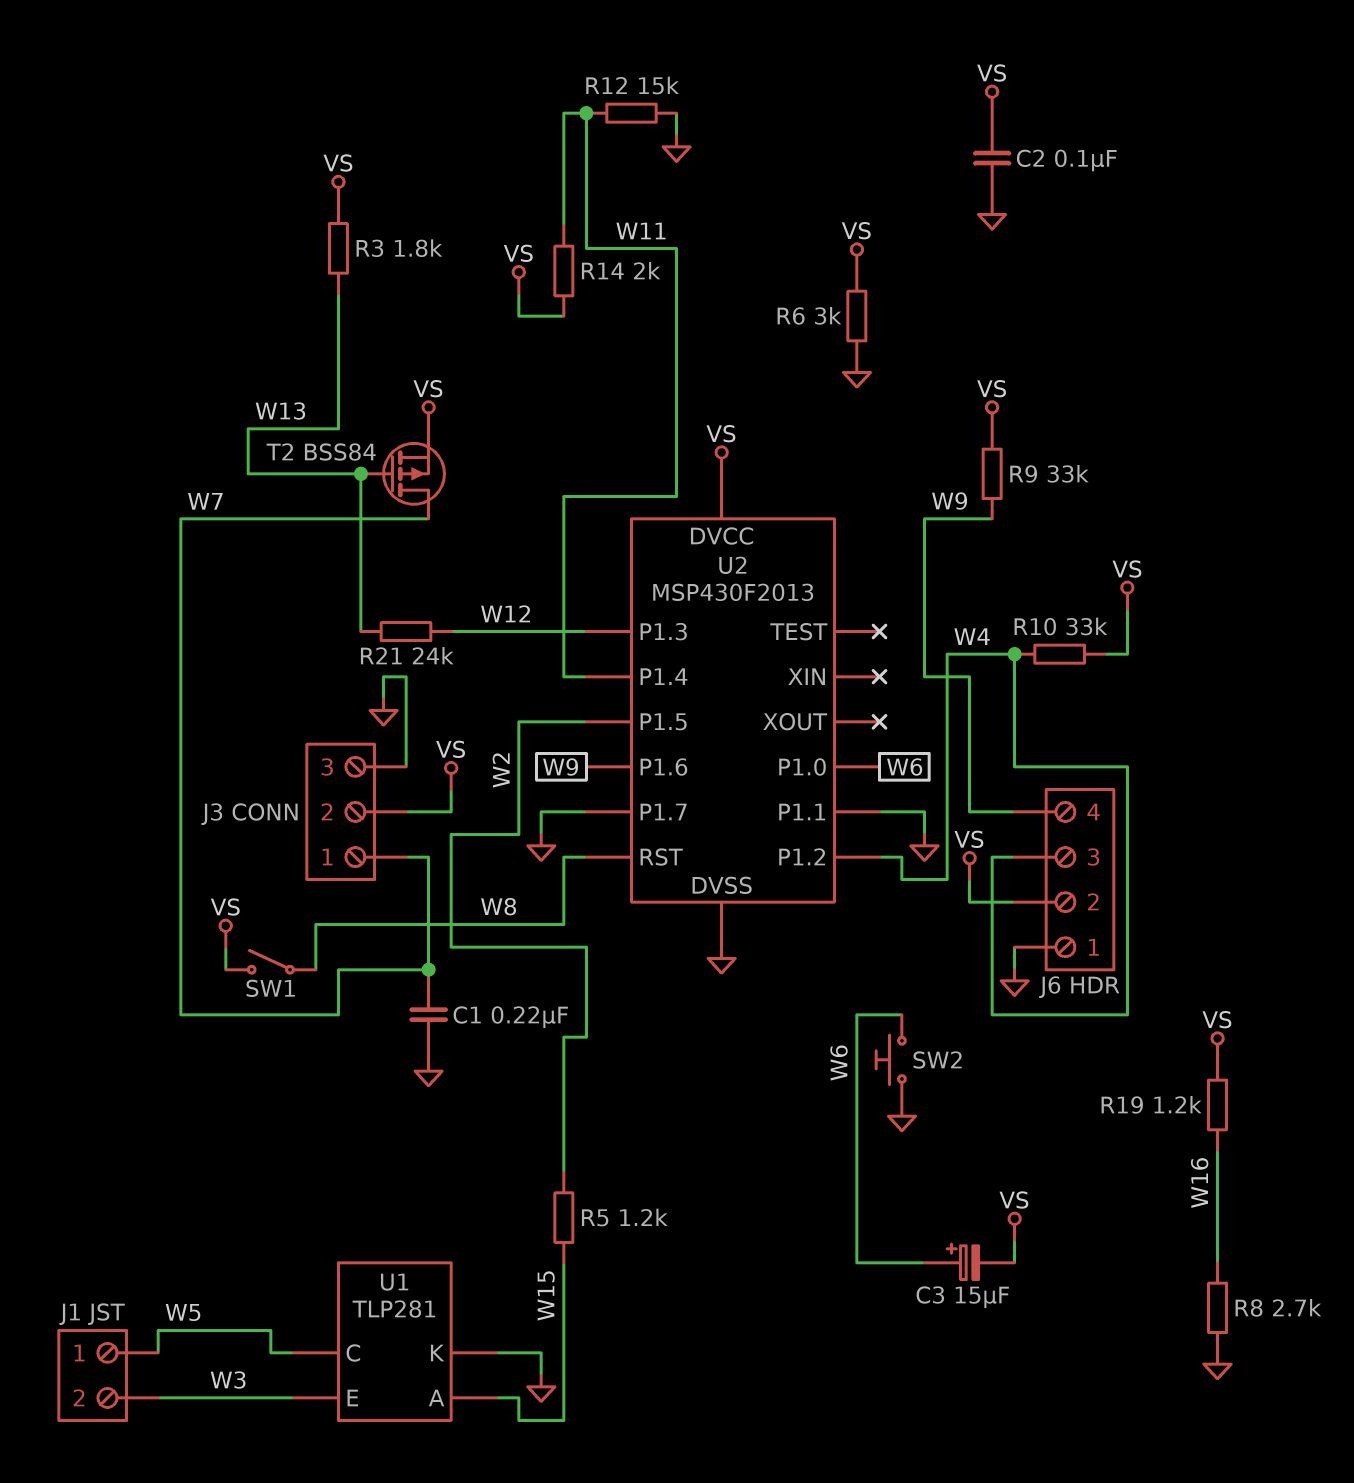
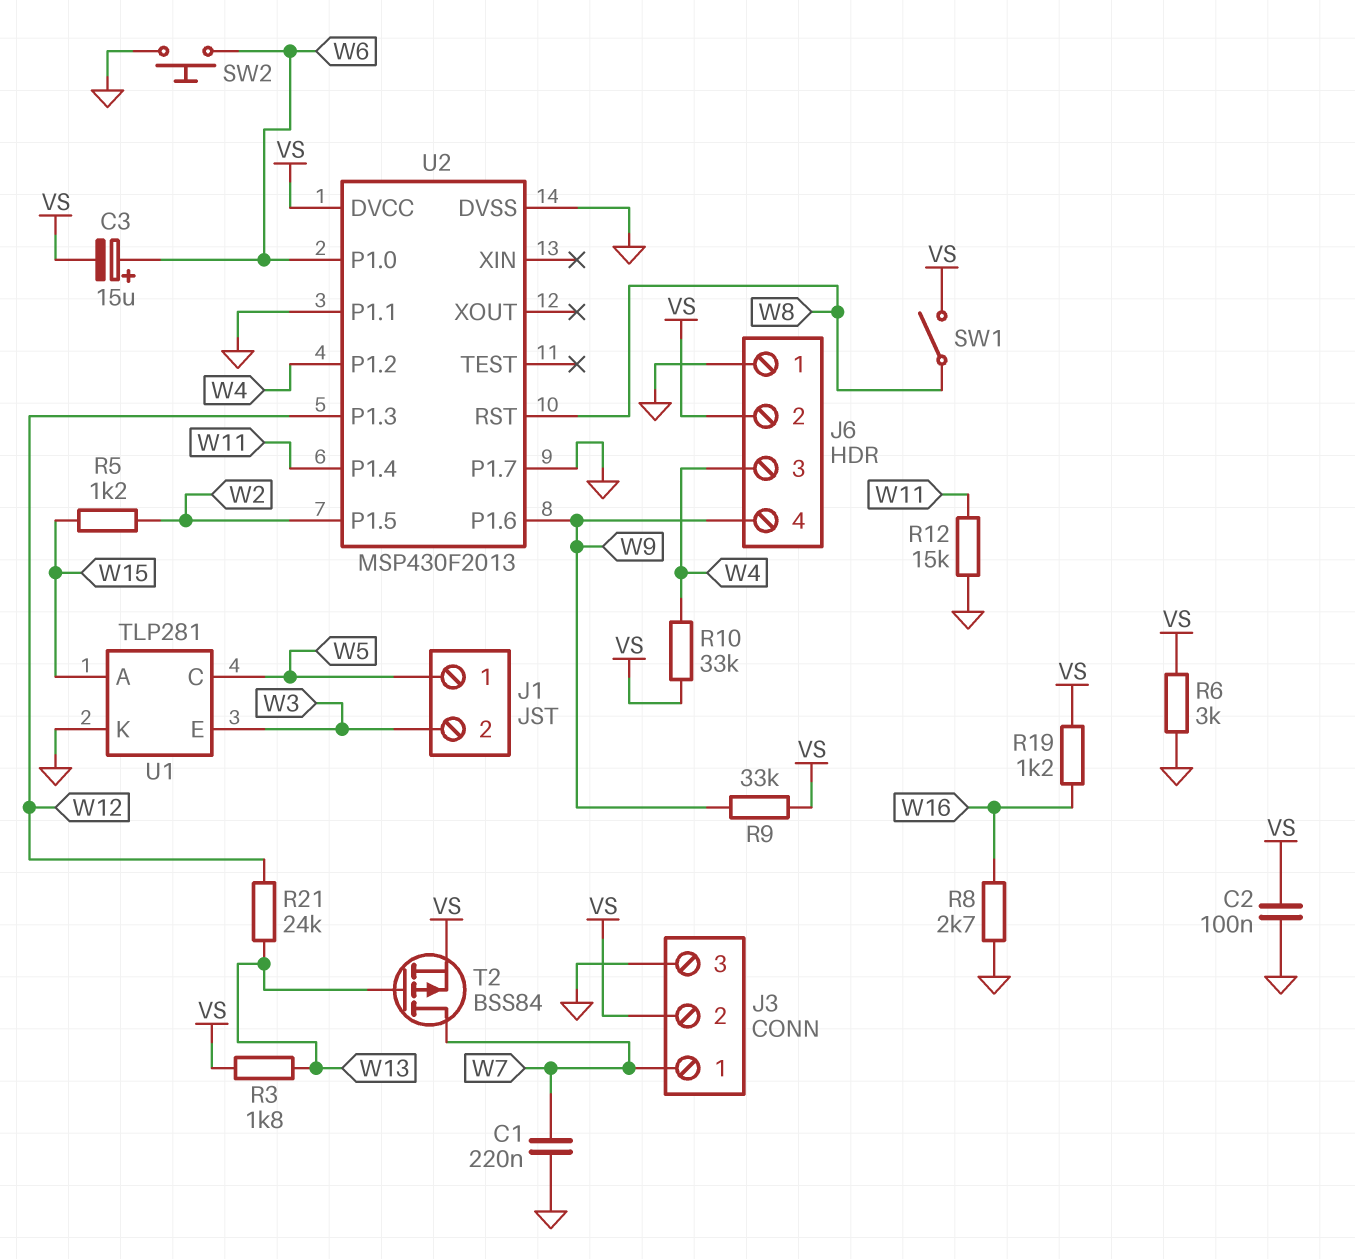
R14: 2k (VS, W11) -> none

